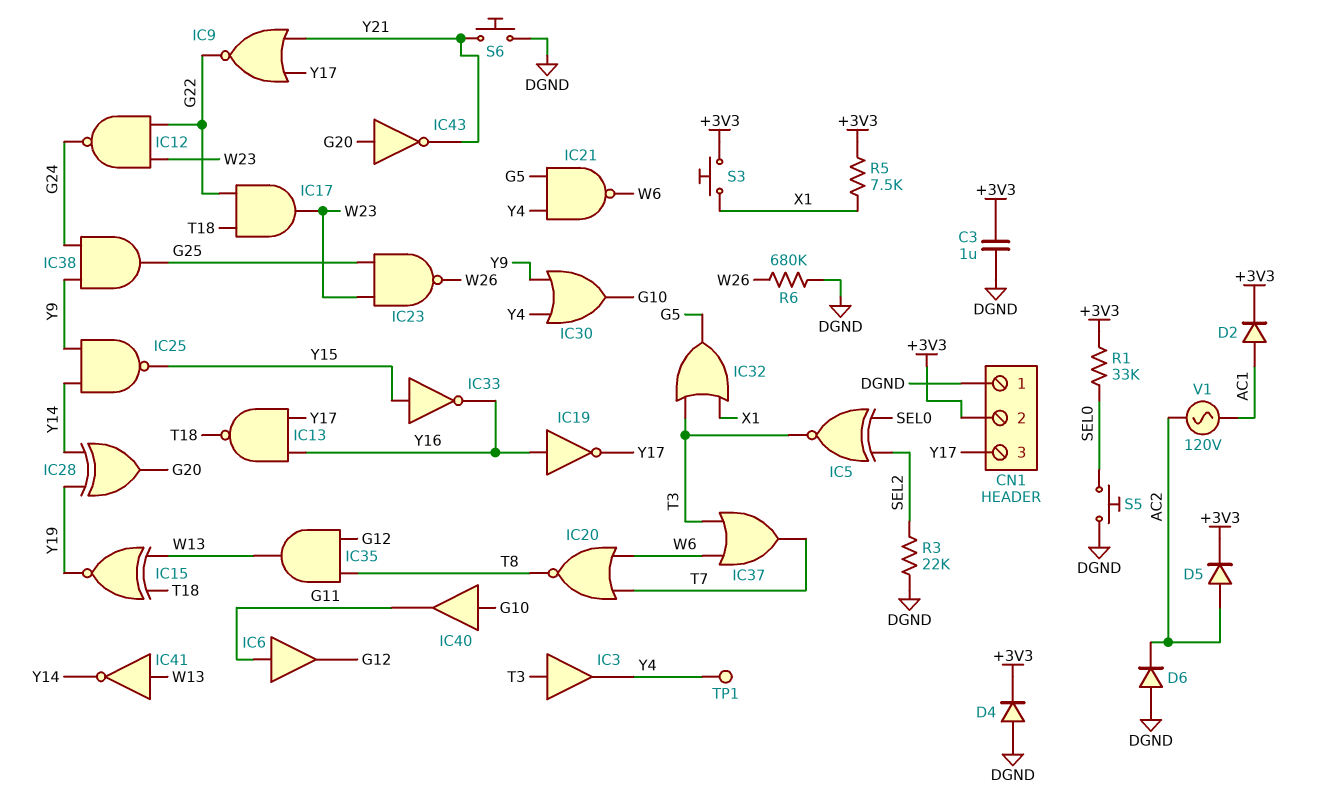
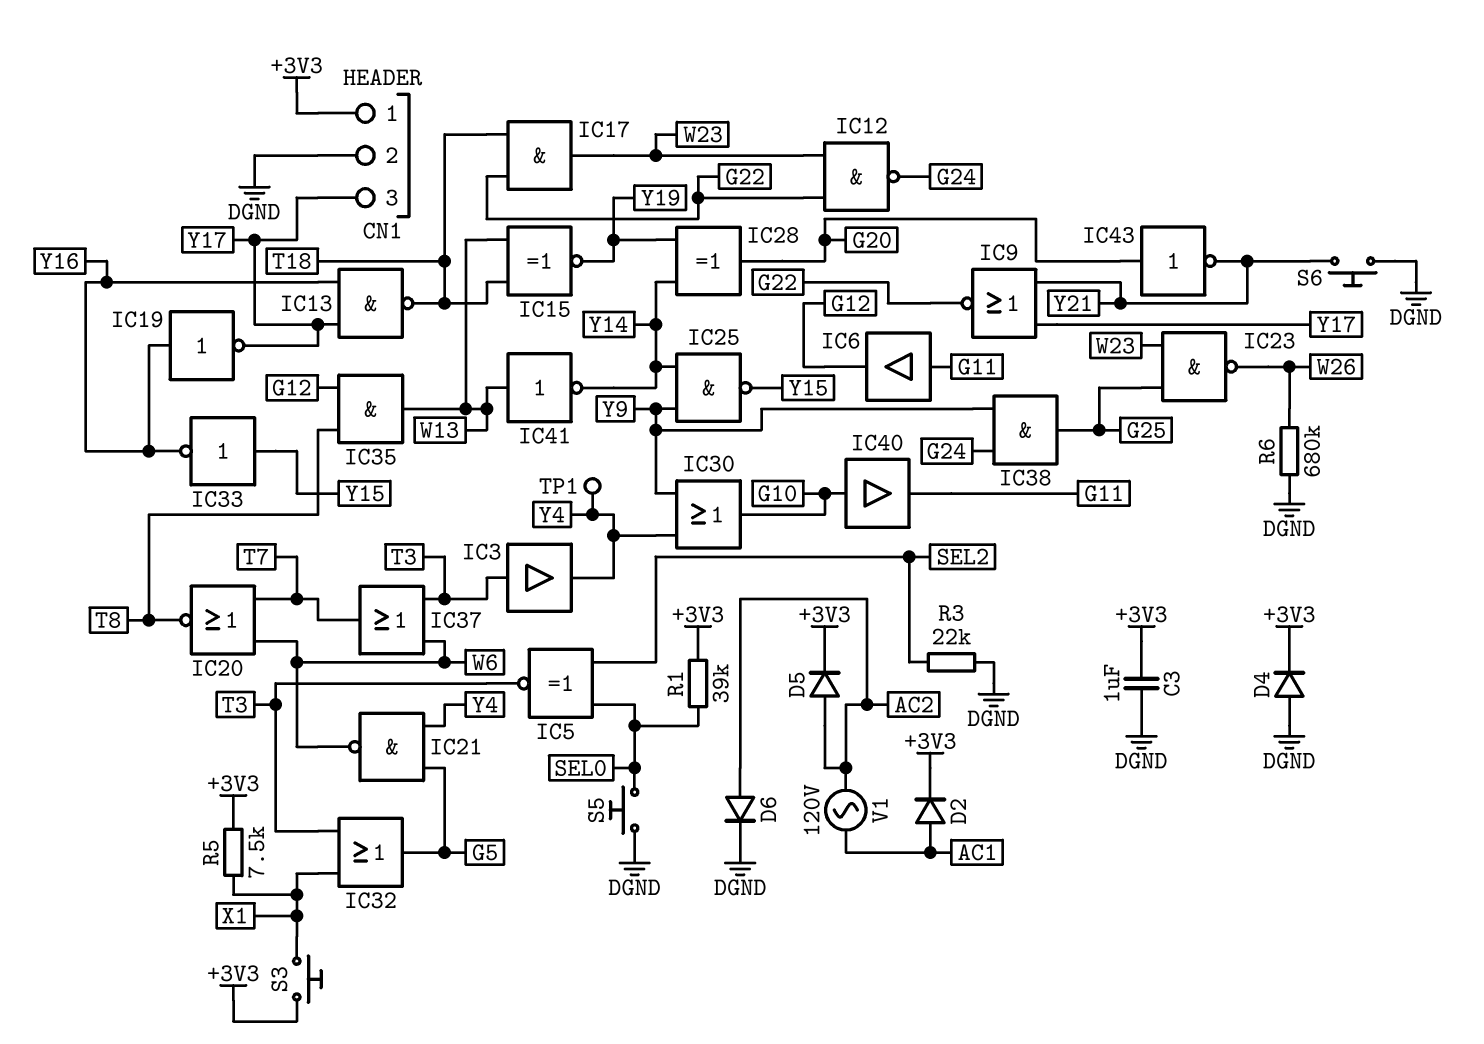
CN1 pin 1: DGND -> +3V3
CN1 pin 2: +3V3 -> DGND
D6: diode (A DGND, K AC2) -> diode (A AC2, K DGND)
R1: 33k (+3V3, SEL0) -> 39k (+3V3, SEL0)

